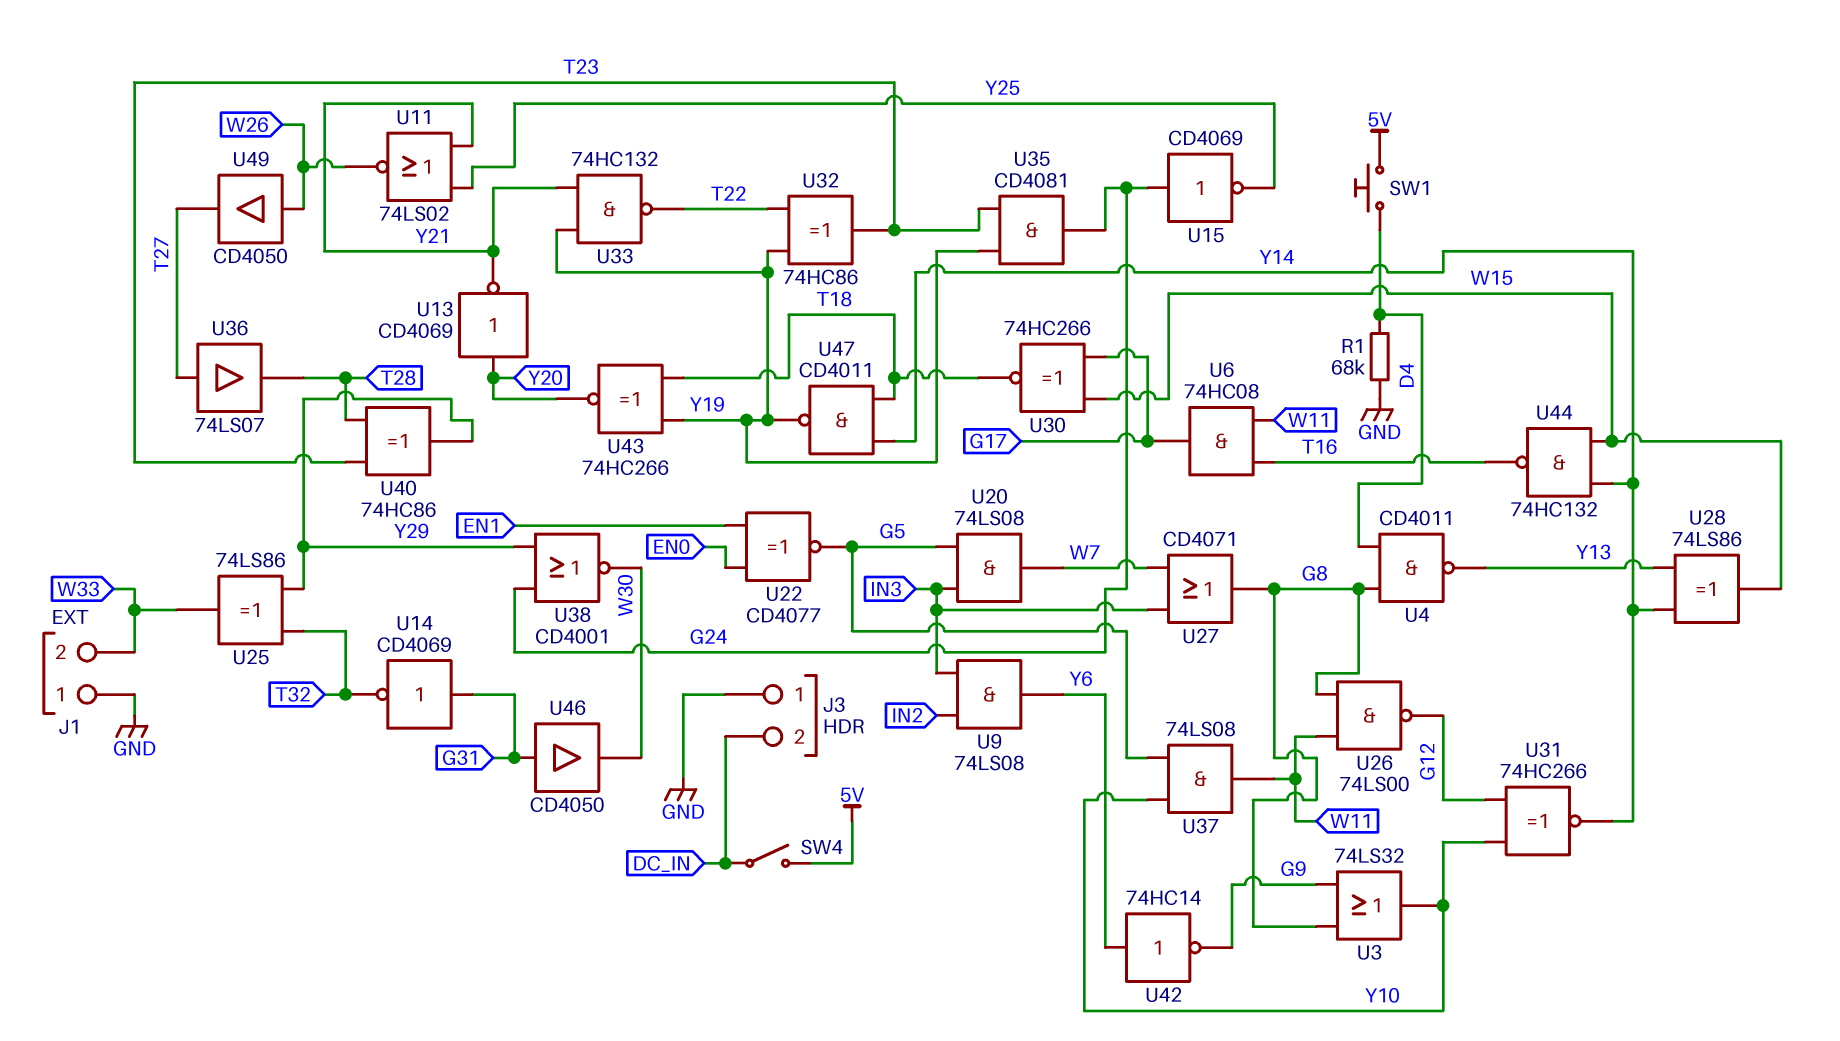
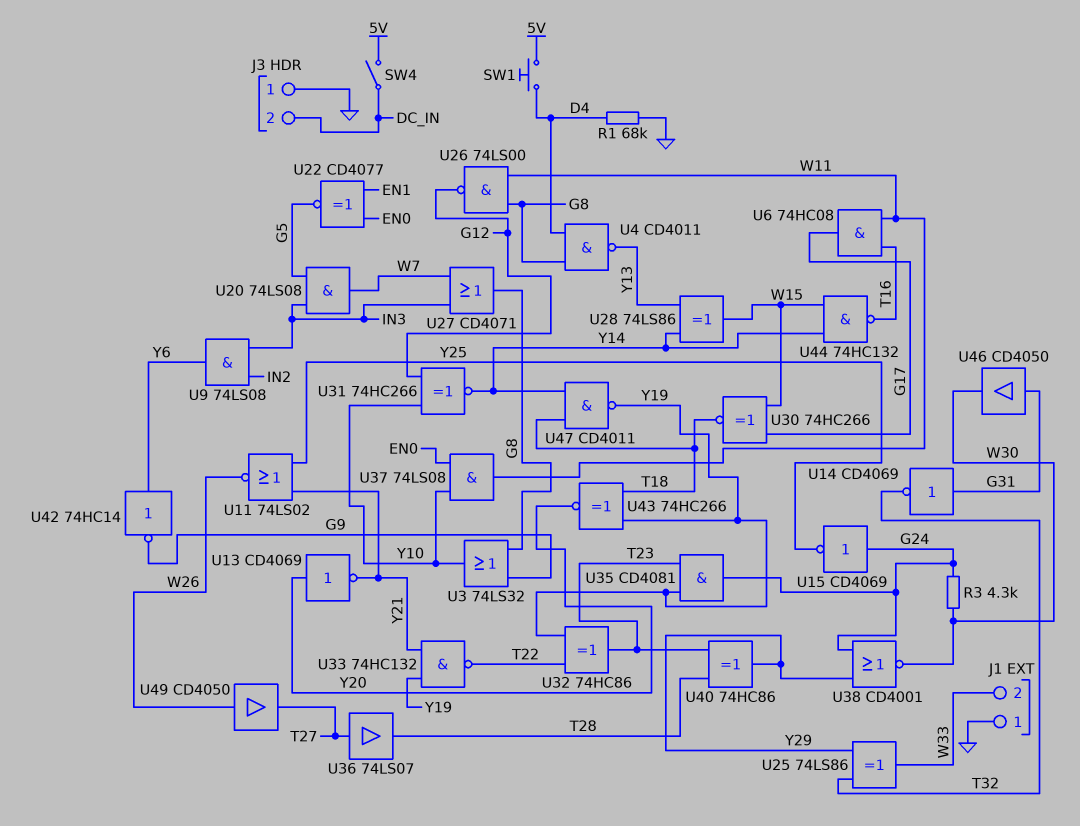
R3: none -> 4.3k (G24, W30)
U37: AND 74LS08 (in G5, in Y10, out W11) -> AND 74LS08 (in EN0, in Y10, out W11)

